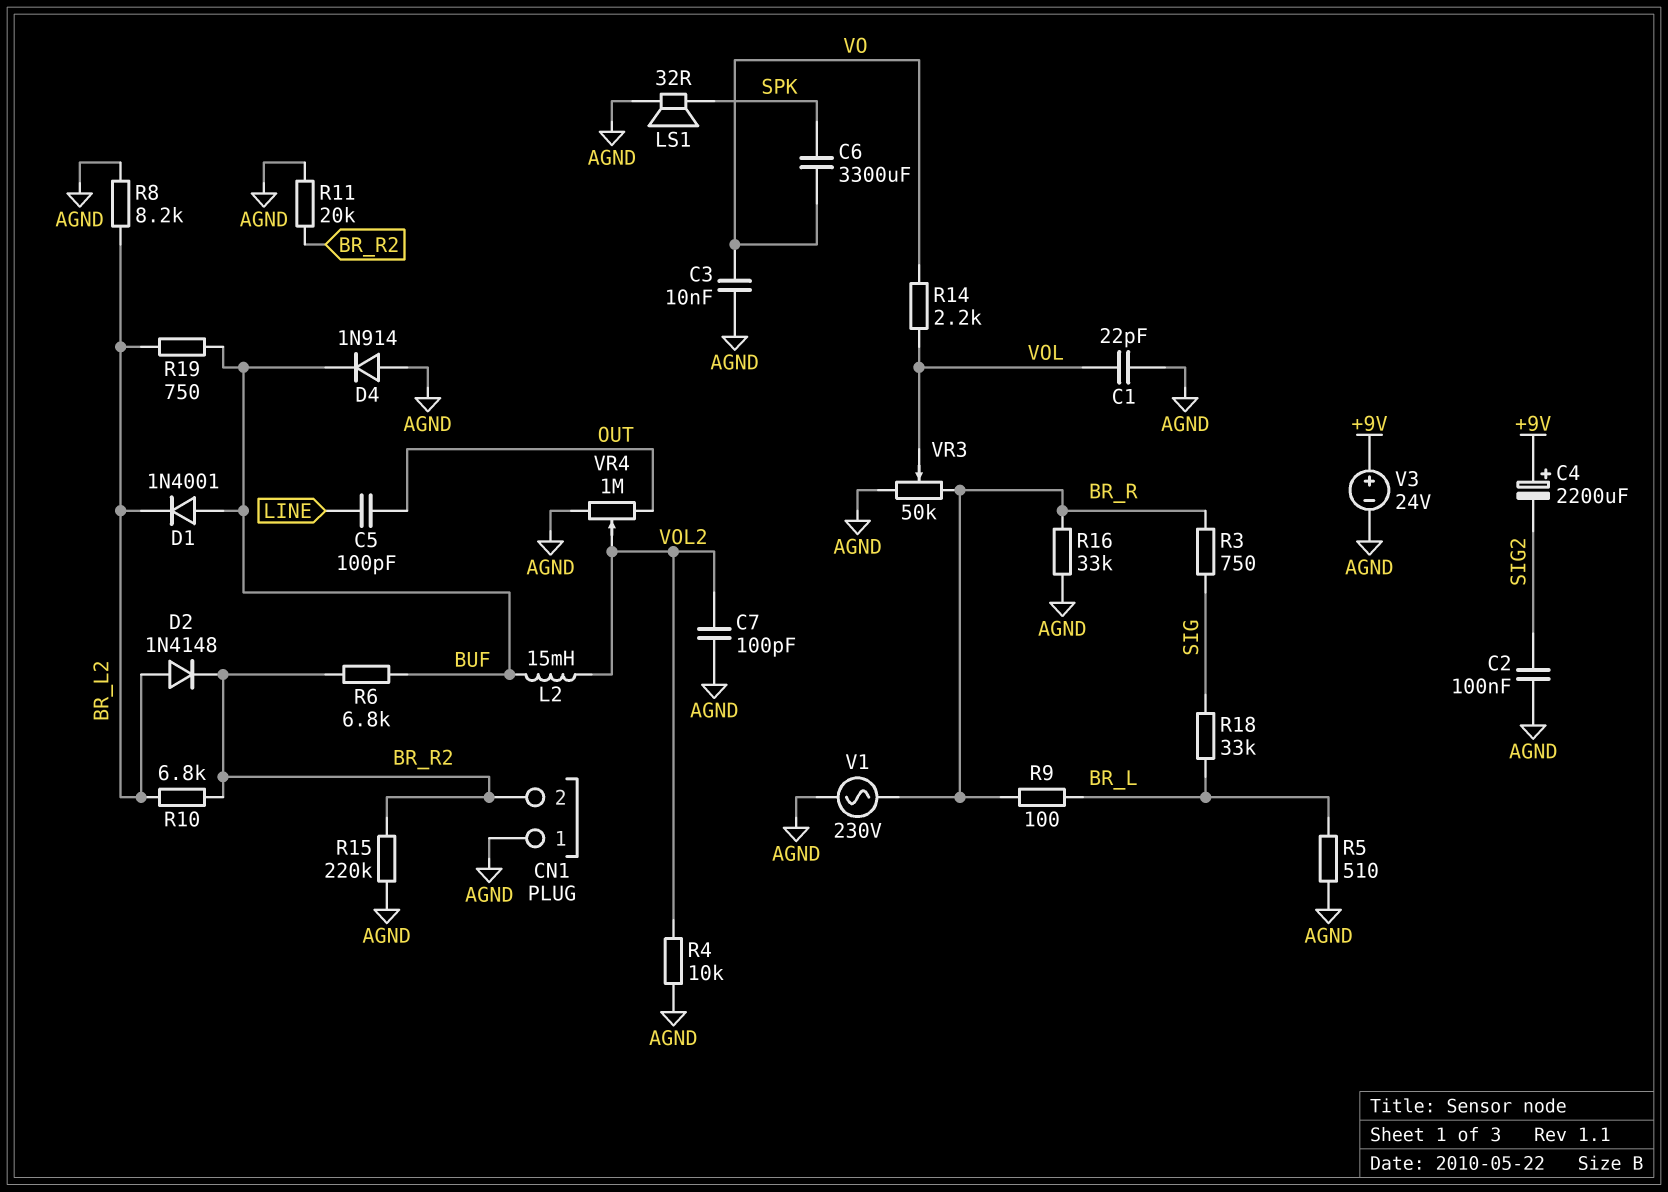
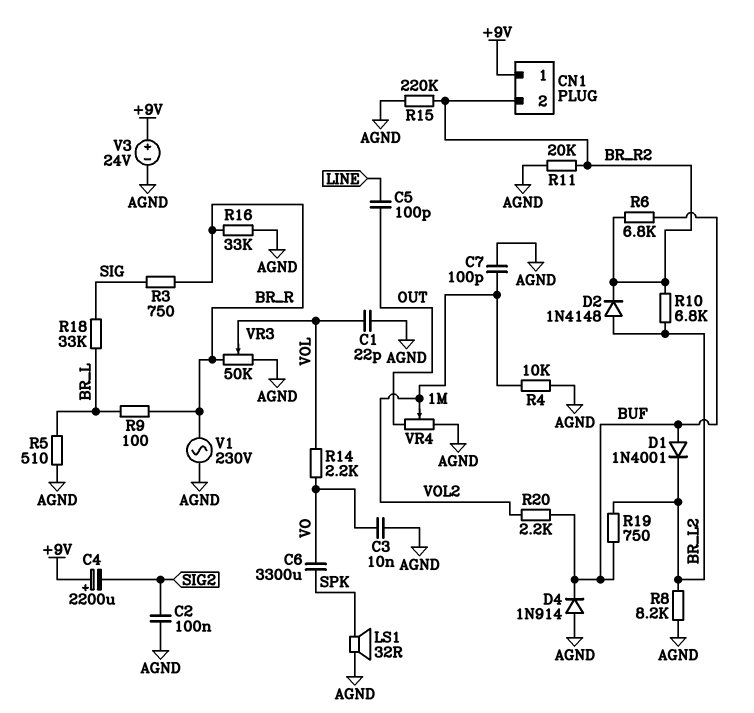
CN1 pin 1: AGND -> +9V
L2: 15mH (BUF, VOL2) -> none
R20: none -> 2.2k (BUF, VOL2)

